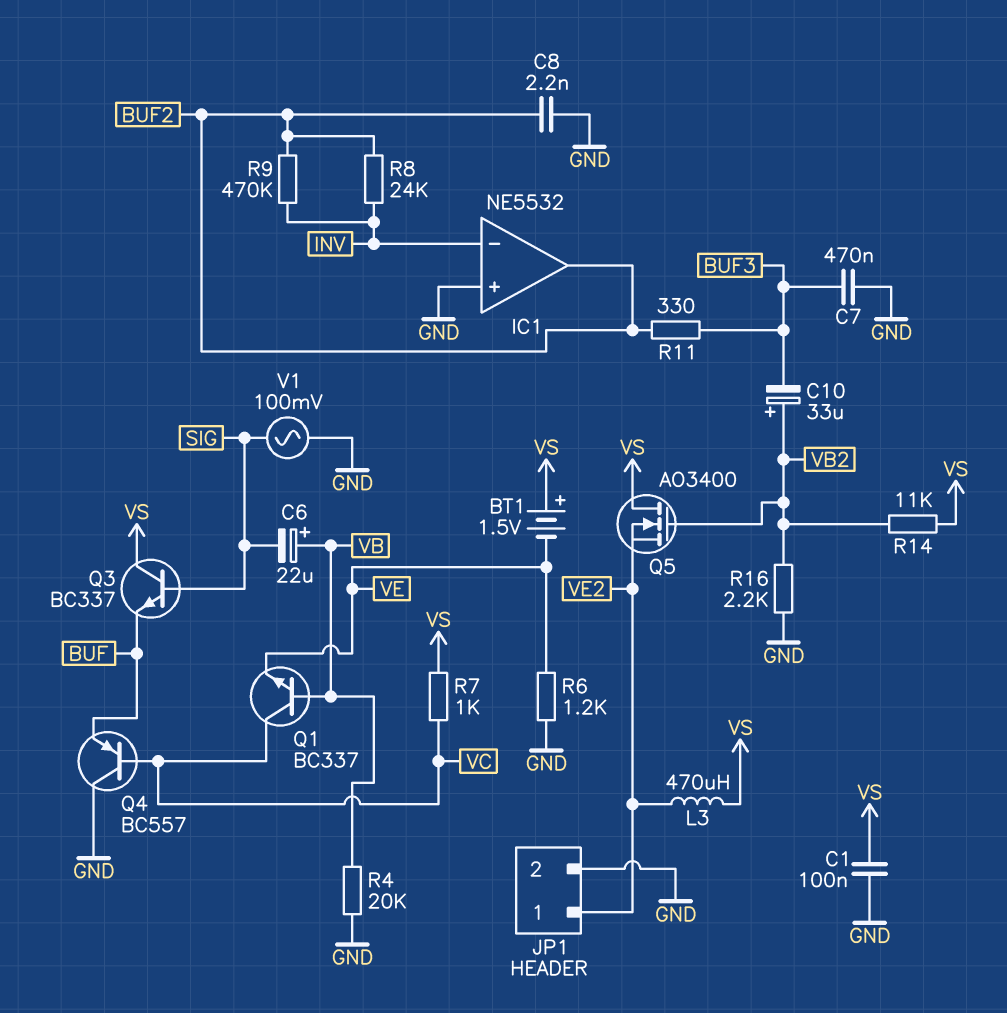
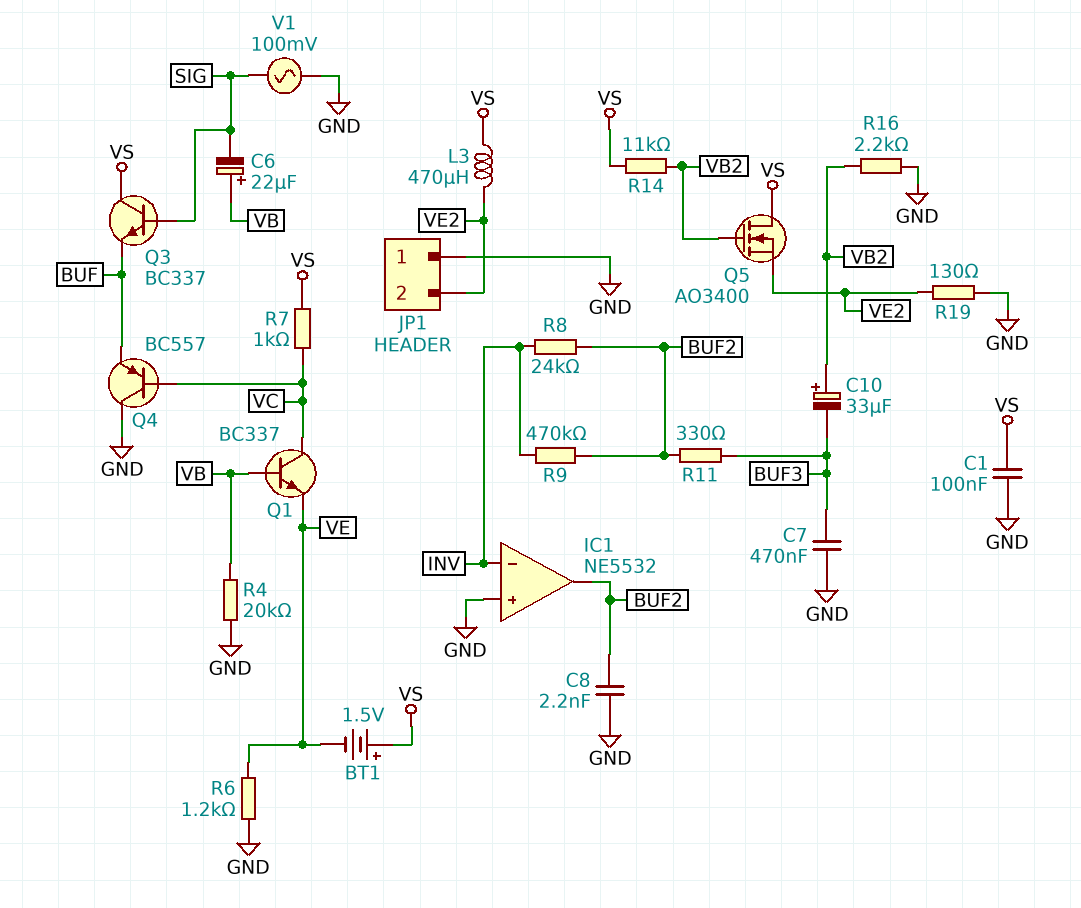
JP1 pin 1: VE2 -> GND
JP1 pin 2: GND -> VE2
R19: none -> 130 (GND, VE2)

